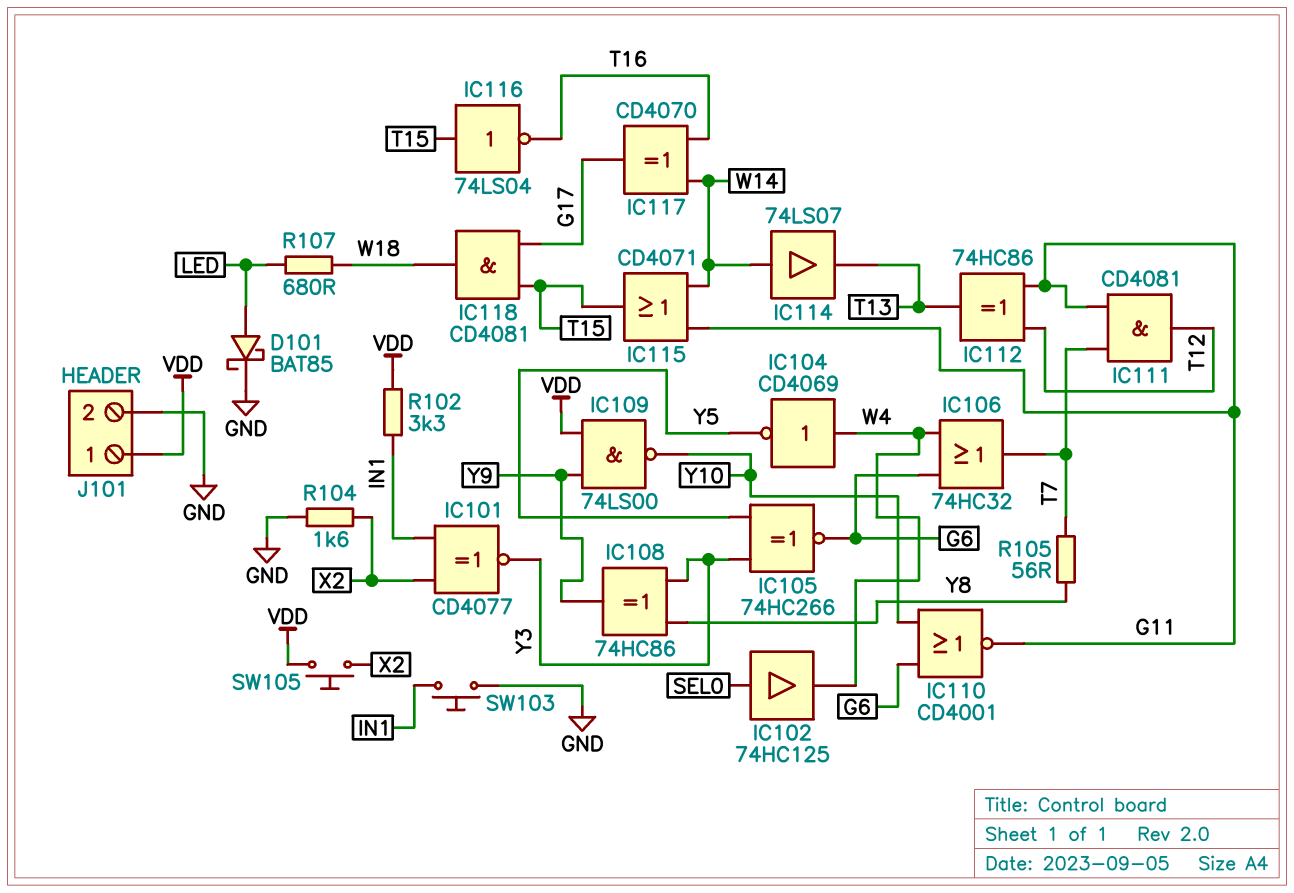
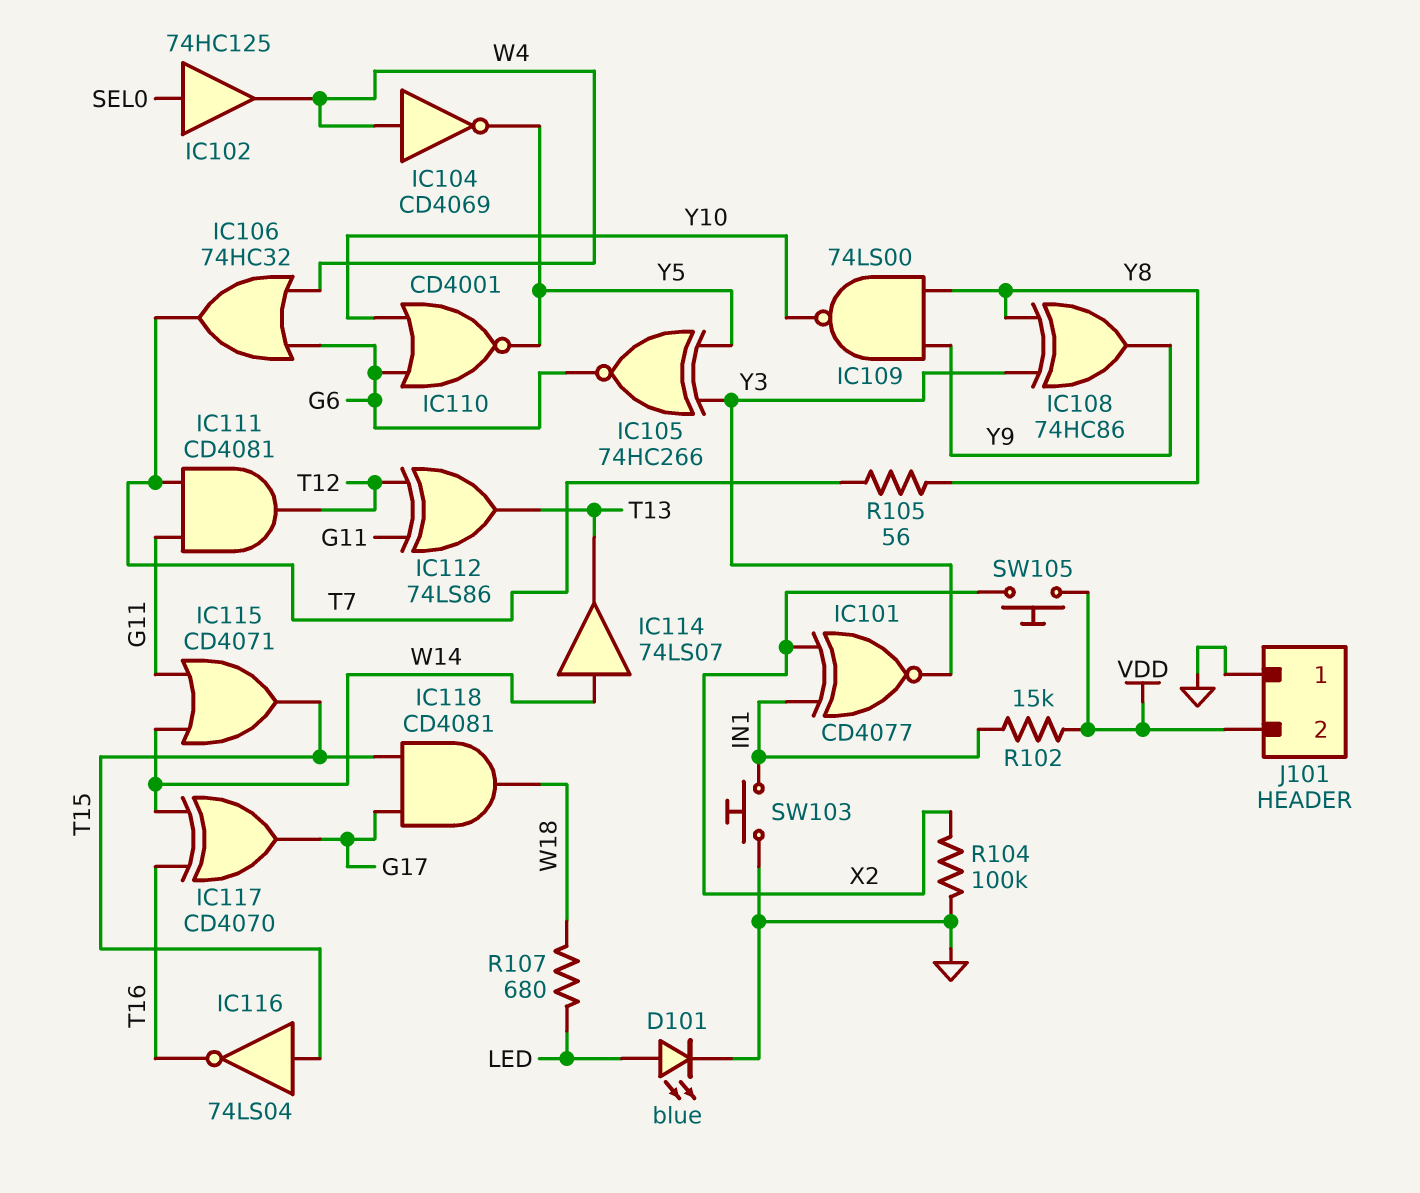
D101: schottky BAT85 (A LED, K GND) -> LED blue (A LED, K GND)
IC109: NAND 74LS00 (in VDD, in Y9, out Y10) -> NAND 74LS00 (in Y8, in Y9, out Y10)
IC110: NOR CD4001 (in G6, in Y10, out G11) -> NOR CD4001 (in G6, in Y10, out Y5)
IC112: XOR 74HC86 (in G11, in T12, out T13) -> XOR 74LS86 (in G11, in T12, out T13)
J101 pin 1: VDD -> GND
J101 pin 2: GND -> VDD
R102: 3.3k (IN1, VDD) -> 15k (IN1, VDD)
R104: 1.6k (GND, X2) -> 100k (GND, X2)

